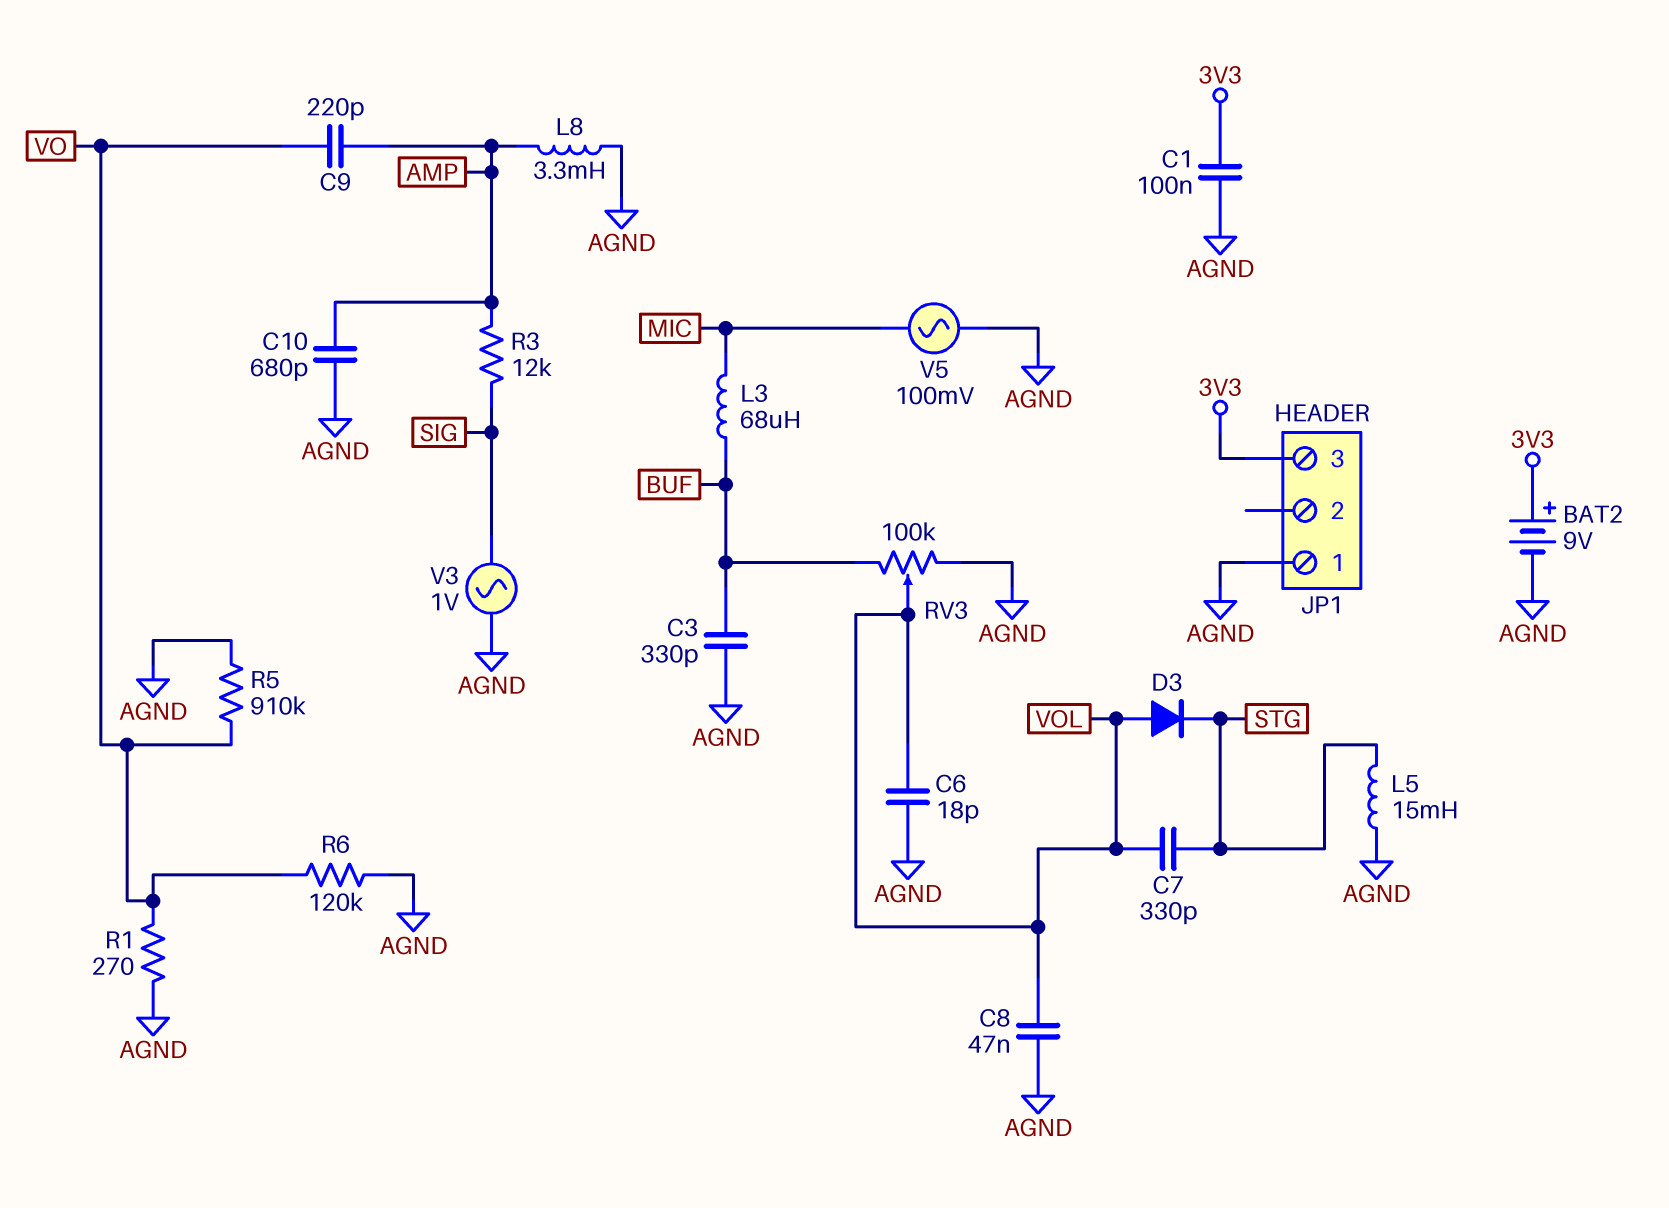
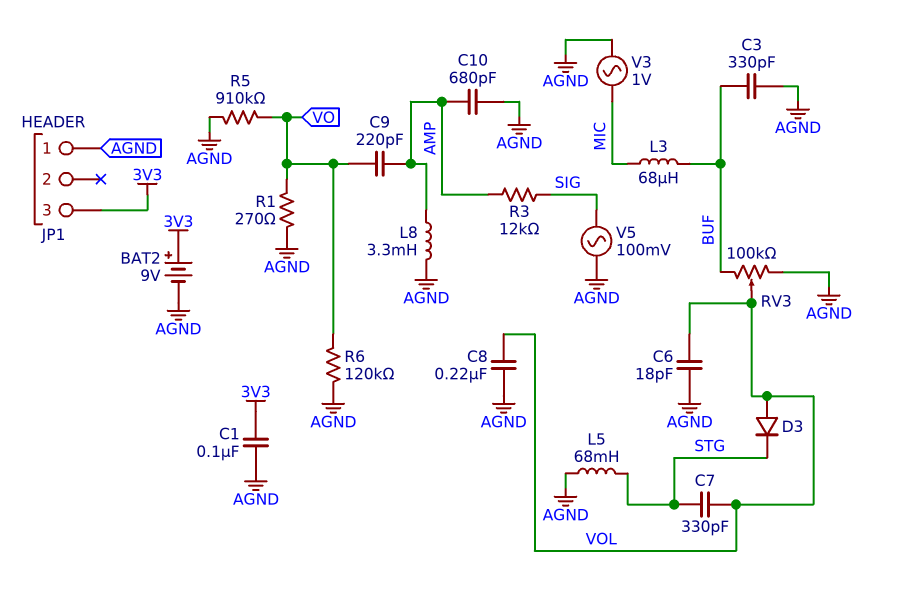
C8: 47nF (AGND, VOL) -> 220nF (AGND, VOL)
L5: 15mH (AGND, STG) -> 68mH (AGND, STG)
V3: AC 1V (AGND, SIG) -> AC 1V (AGND, MIC)
V5: AC 100mV (AGND, MIC) -> AC 100mV (AGND, SIG)

